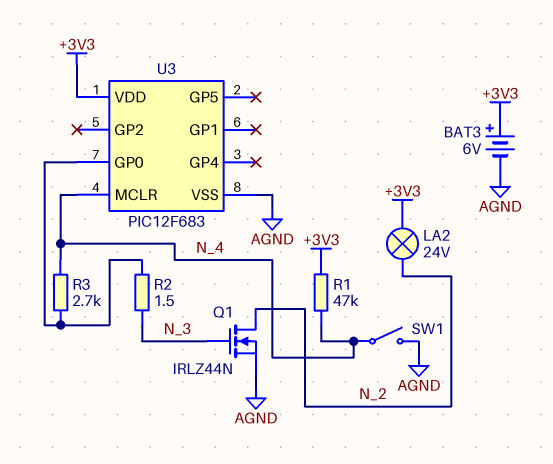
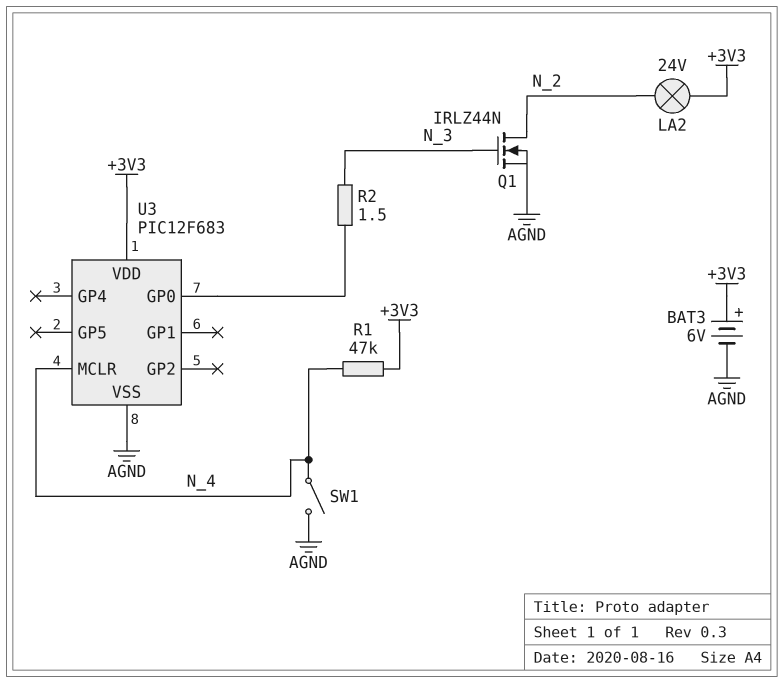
R3: 2.7k (N_4, U3/GP0) -> none

